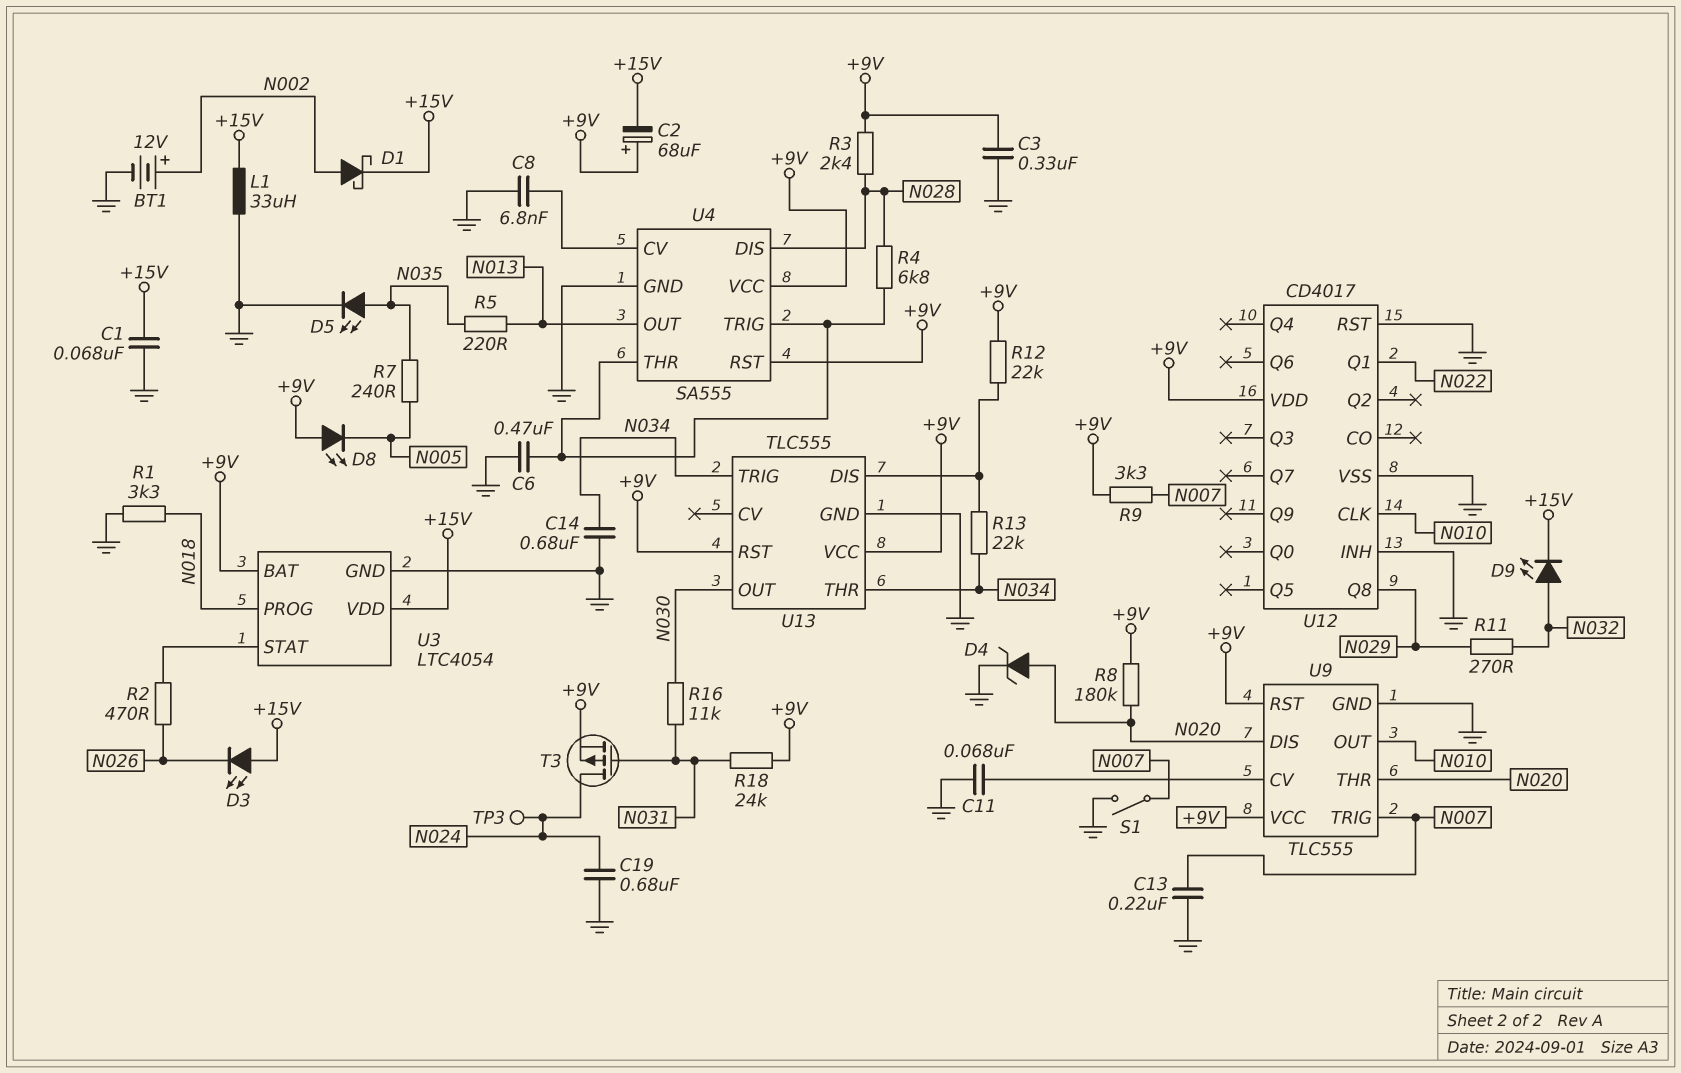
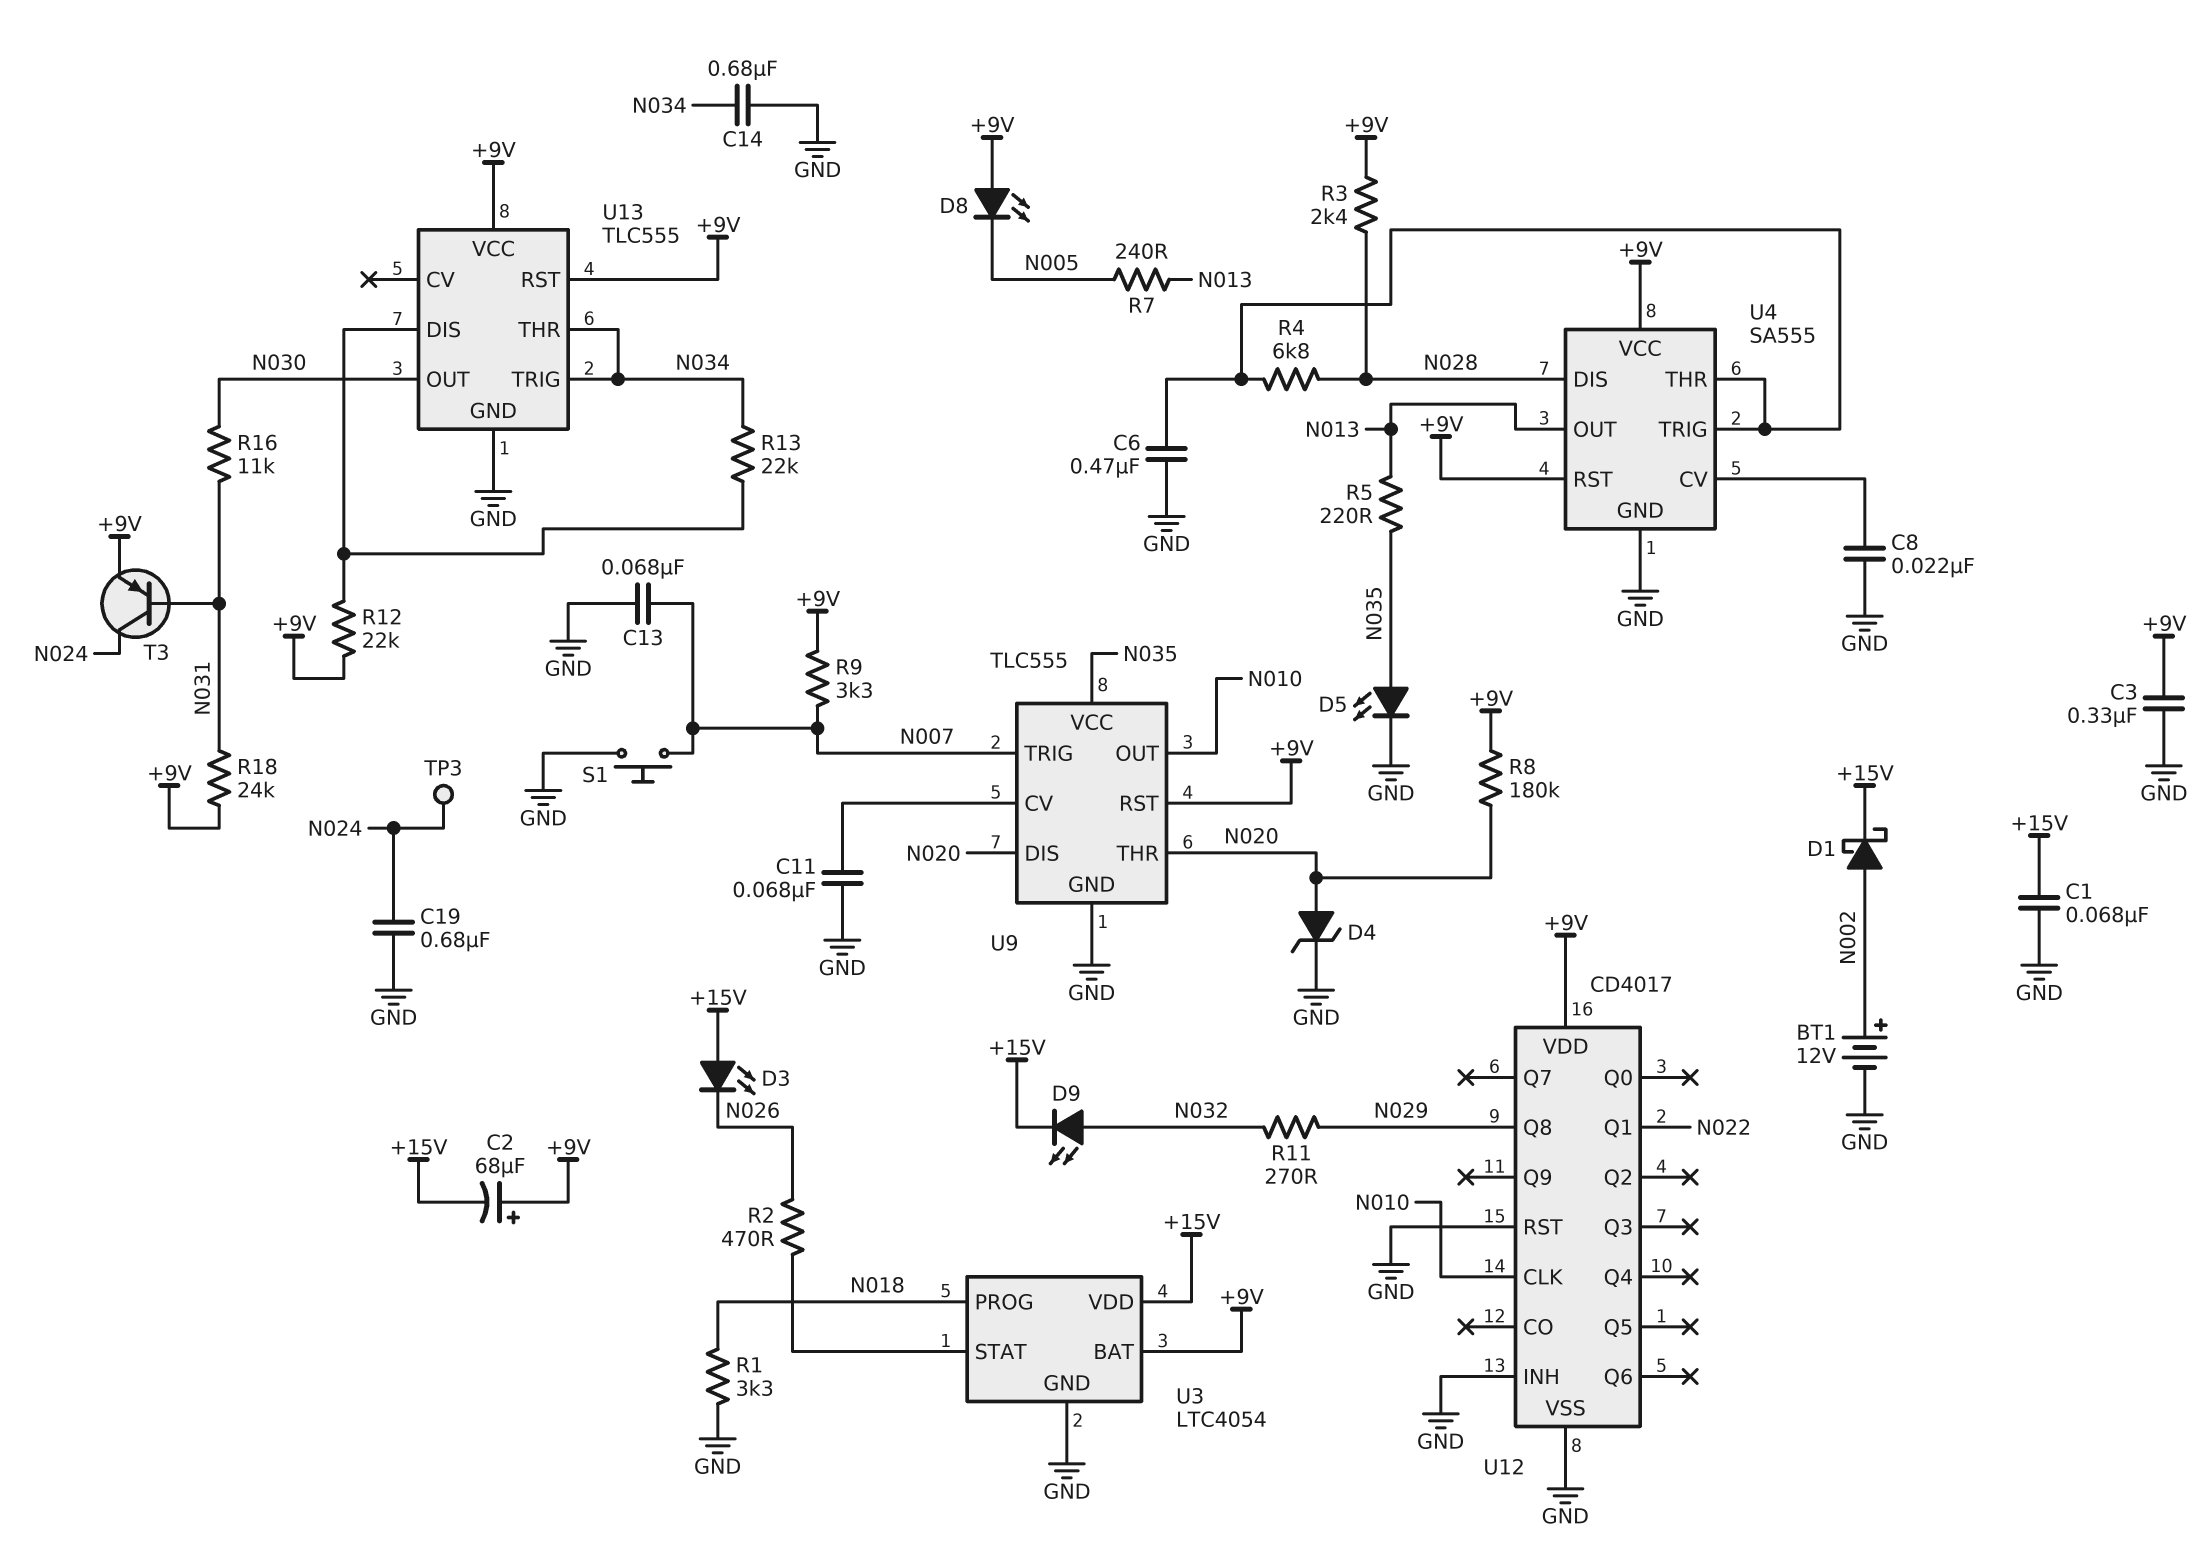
C8: 6.8nF (GND, U4/CV) -> 22nF (GND, U4/CV)
C13: 220nF (GND, N007) -> 68nF (GND, N007)
L1: 33uH (+15V, GND) -> none
R7: 240 (N005, N035) -> 240 (N005, N013)
S1: switch (GND, N007) -> button (GND, N007)
T3: PMOS (G N031, D N024, S +9V) -> PNP (B N031, C N024, E +9V)
U9 pin VCC: +9V -> N035

